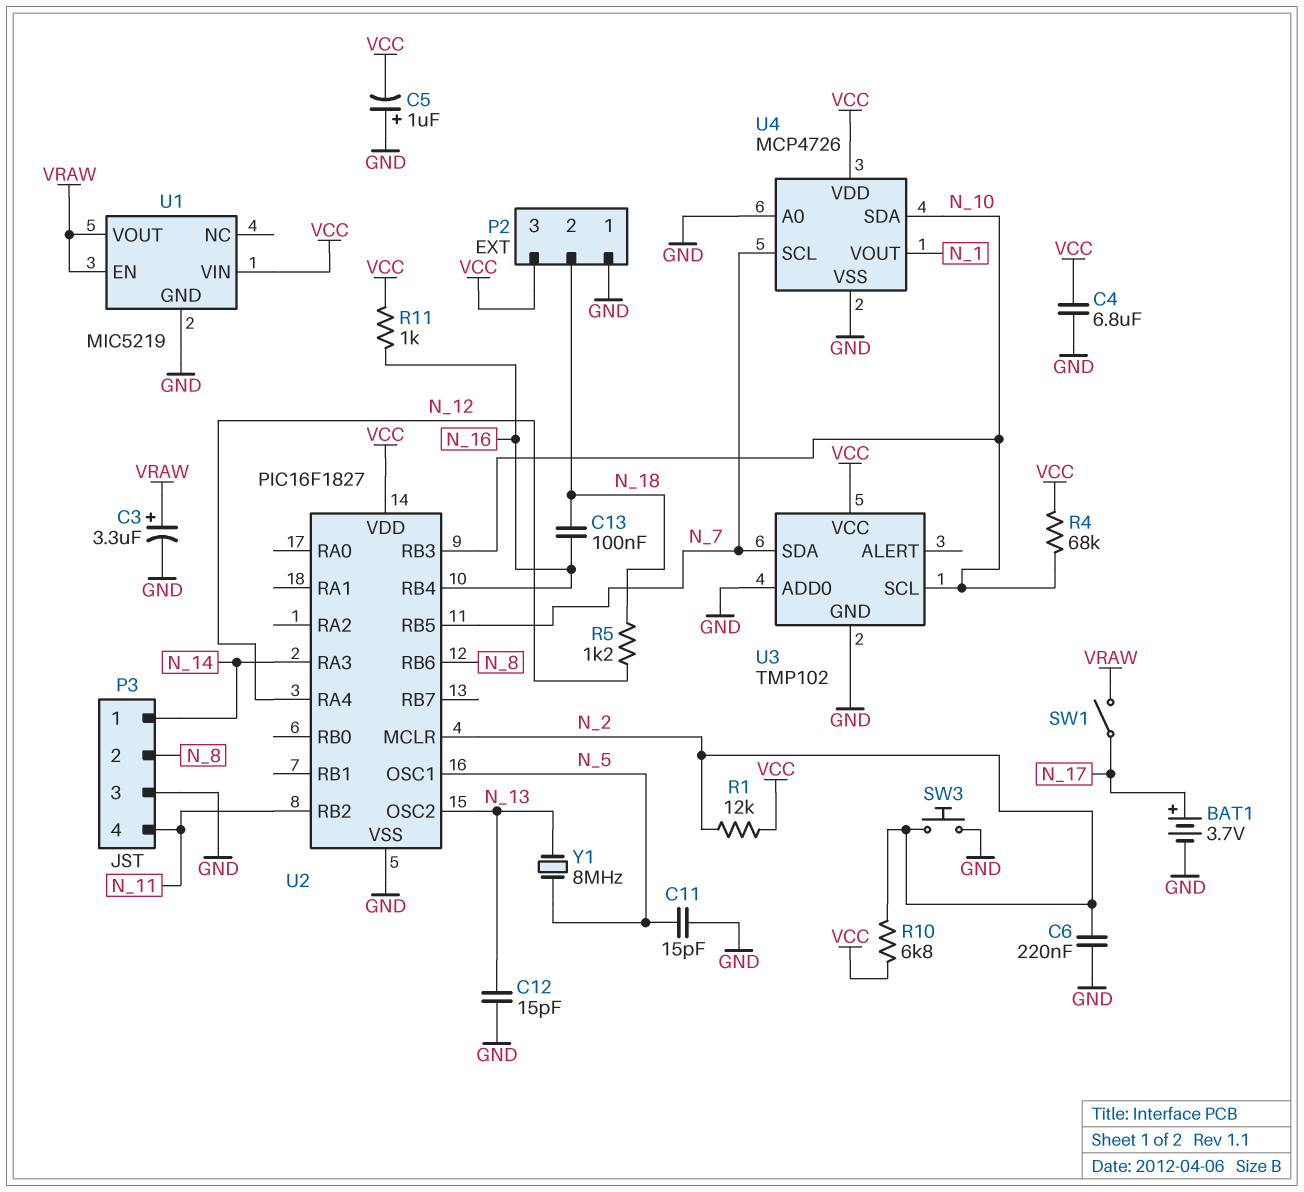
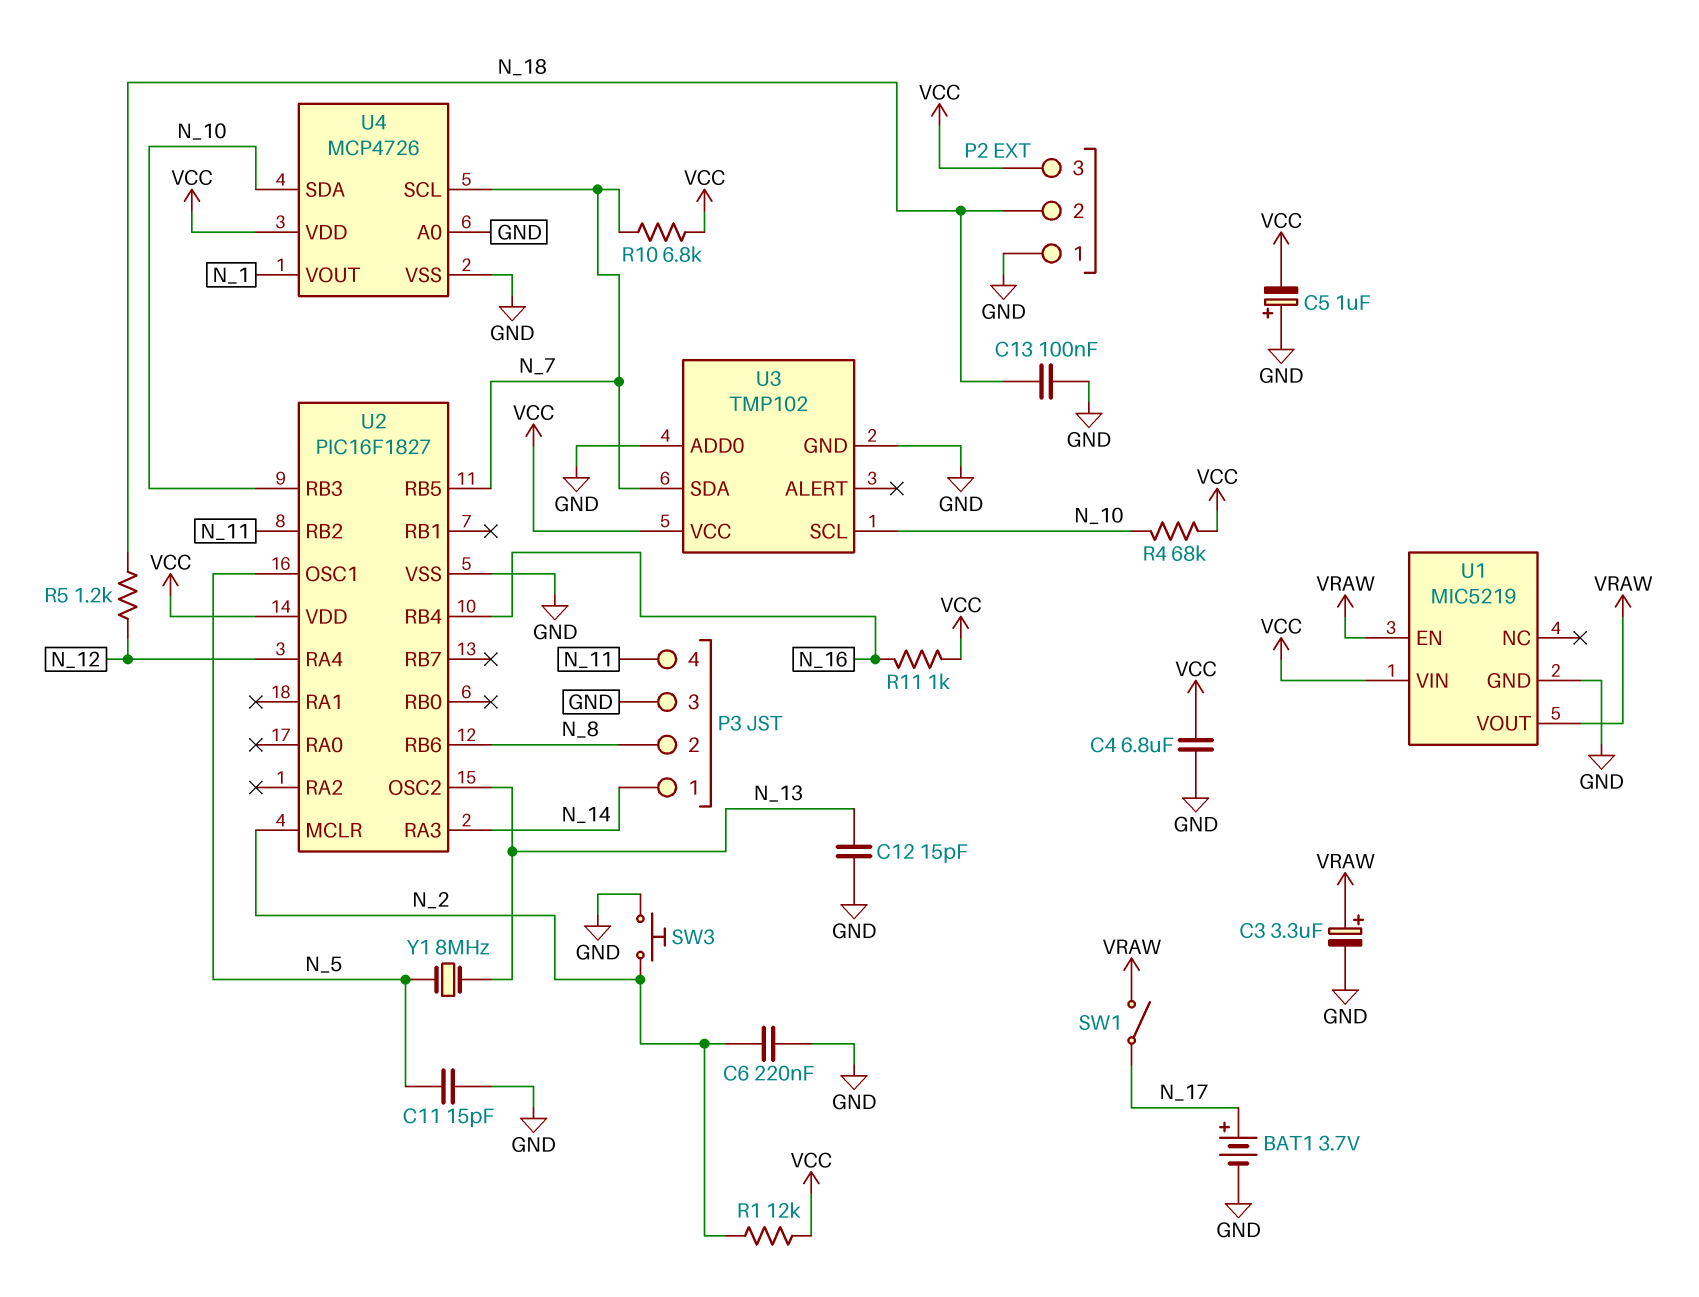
C13: 100nF (N_16, N_18) -> 100nF (GND, N_18)
R10: 6.8k (N_2, VCC) -> 6.8k (N_7, VCC)

